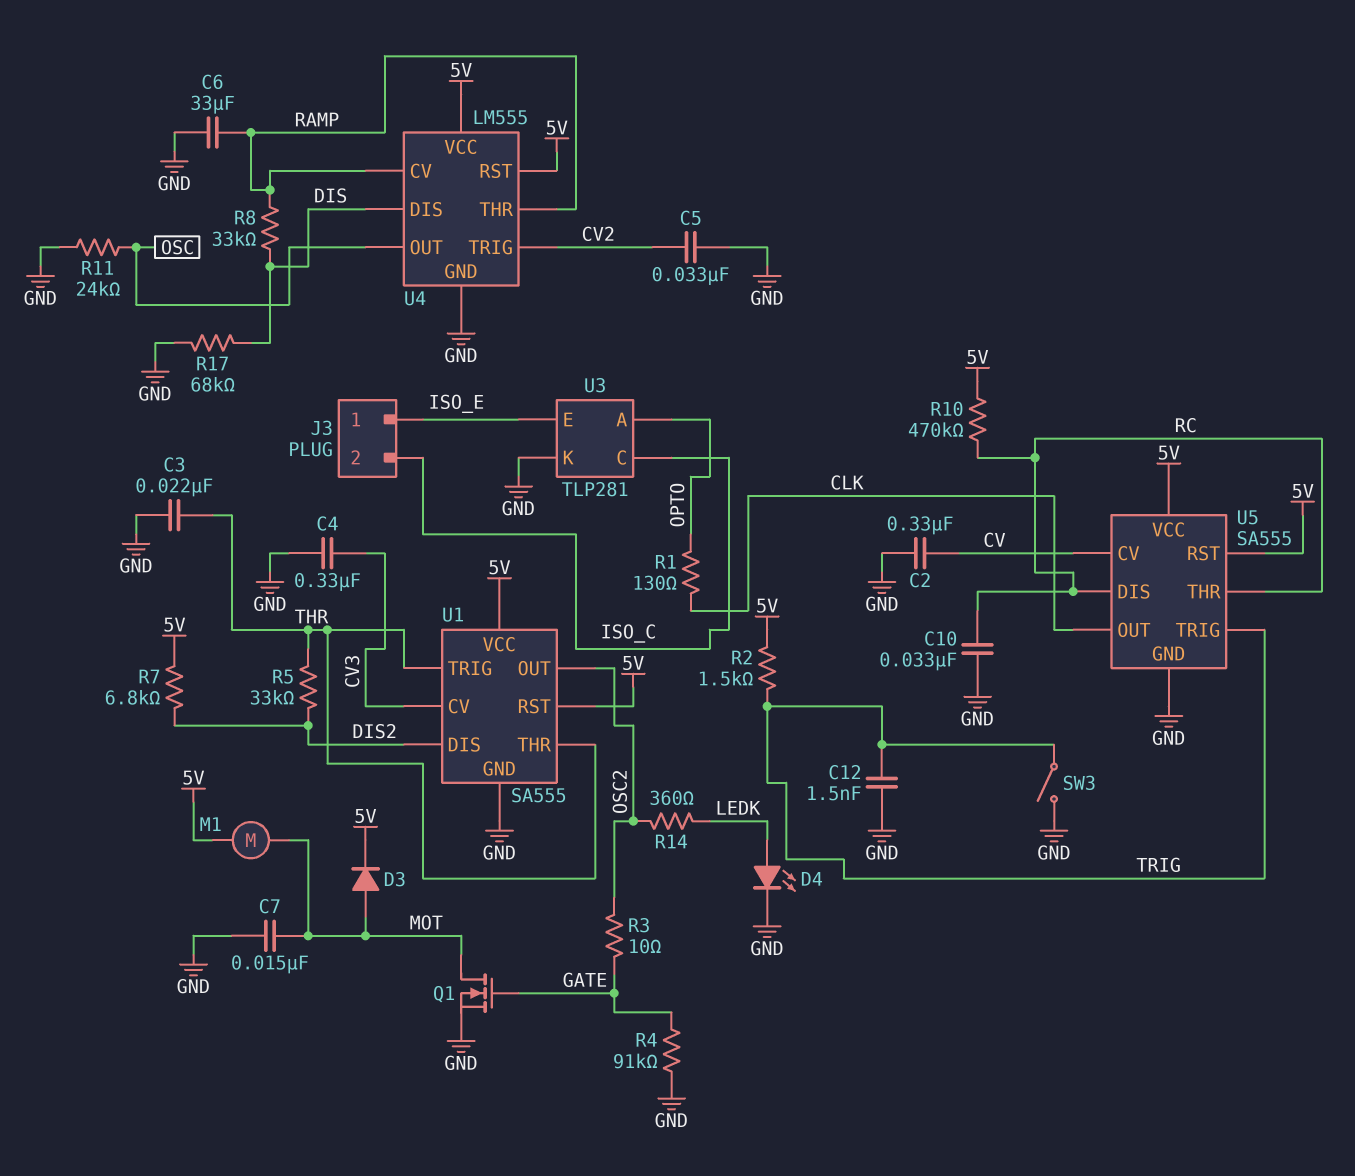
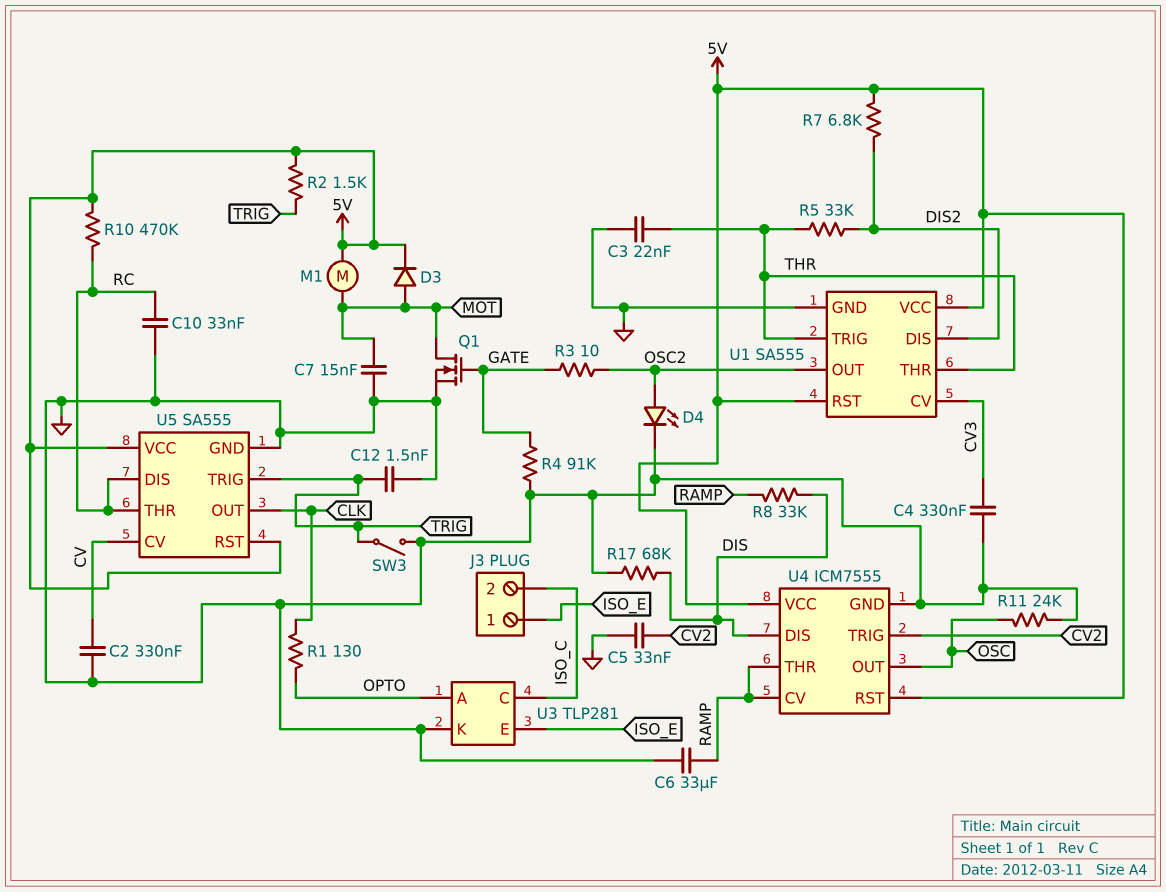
D4: LED (A LEDK, K GND) -> LED (A OSC2, K GND)
R14: 360 (LEDK, OSC2) -> none
U4: LM555 -> ICM7555

